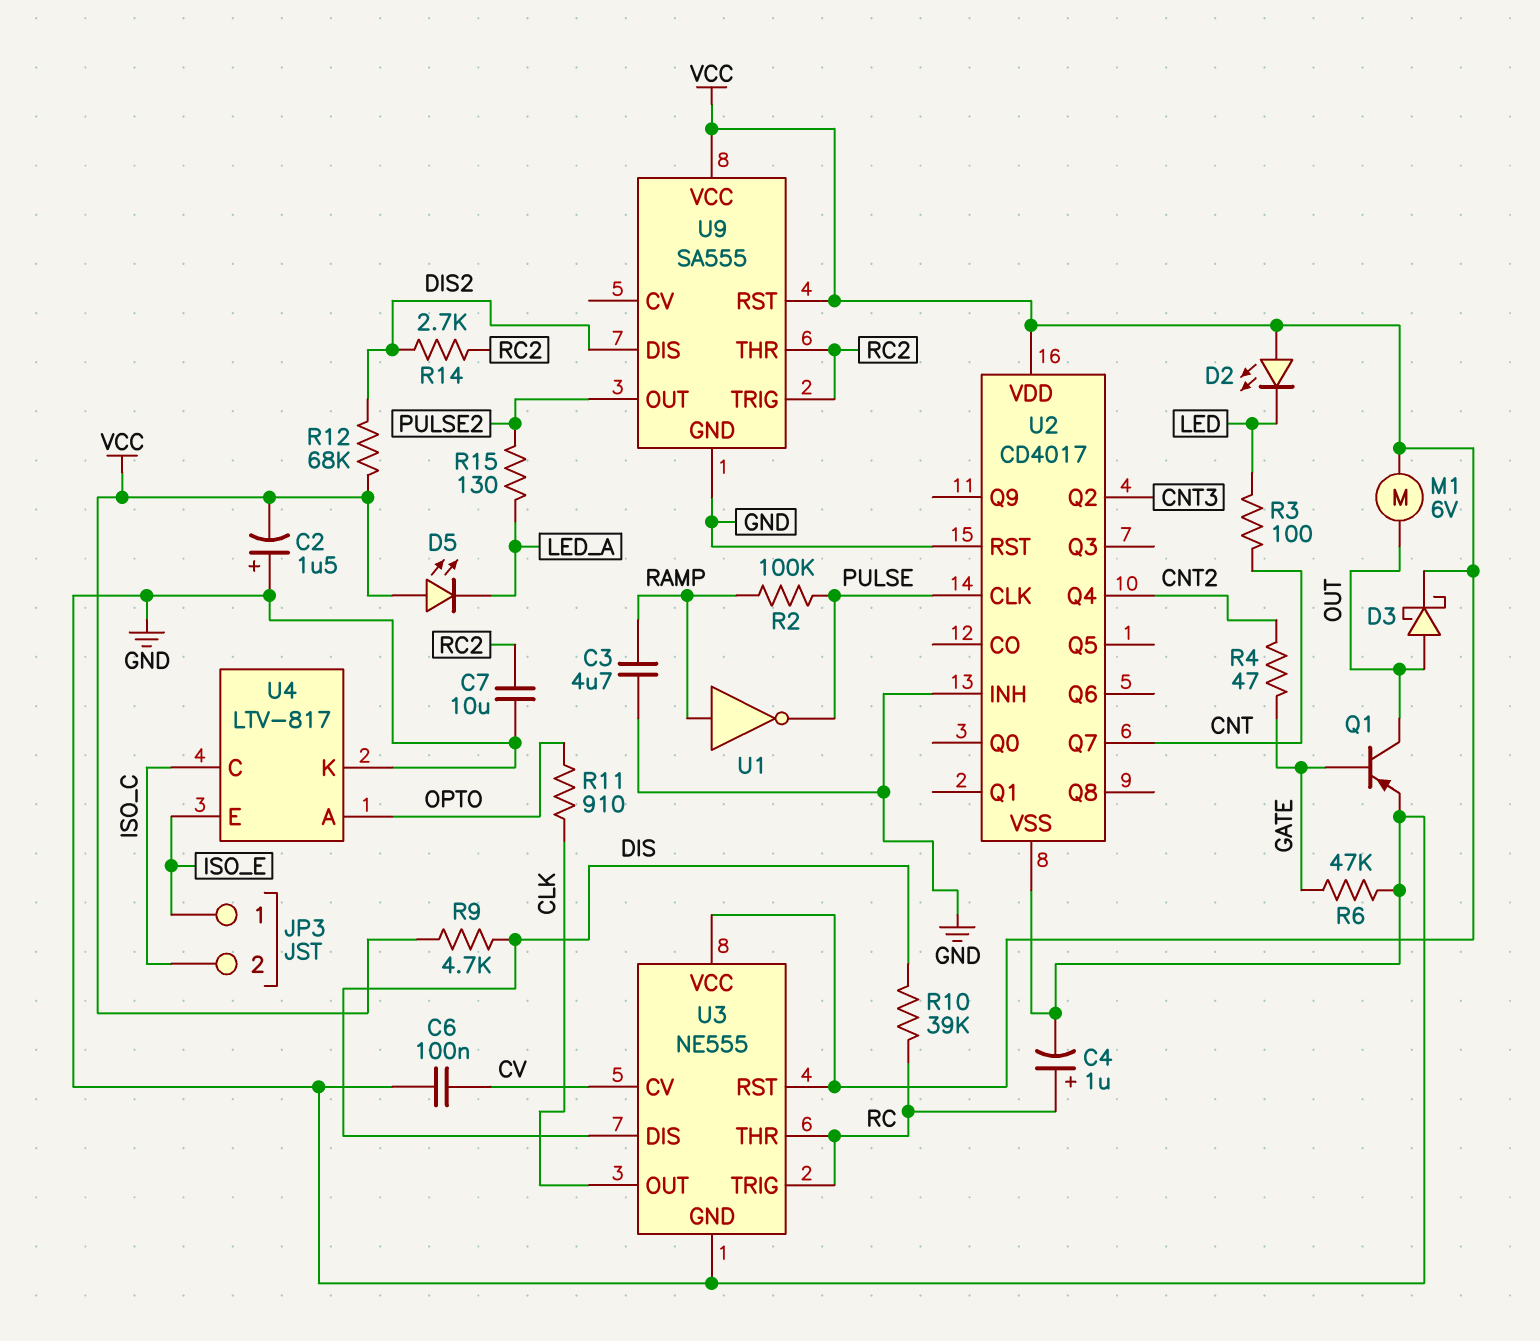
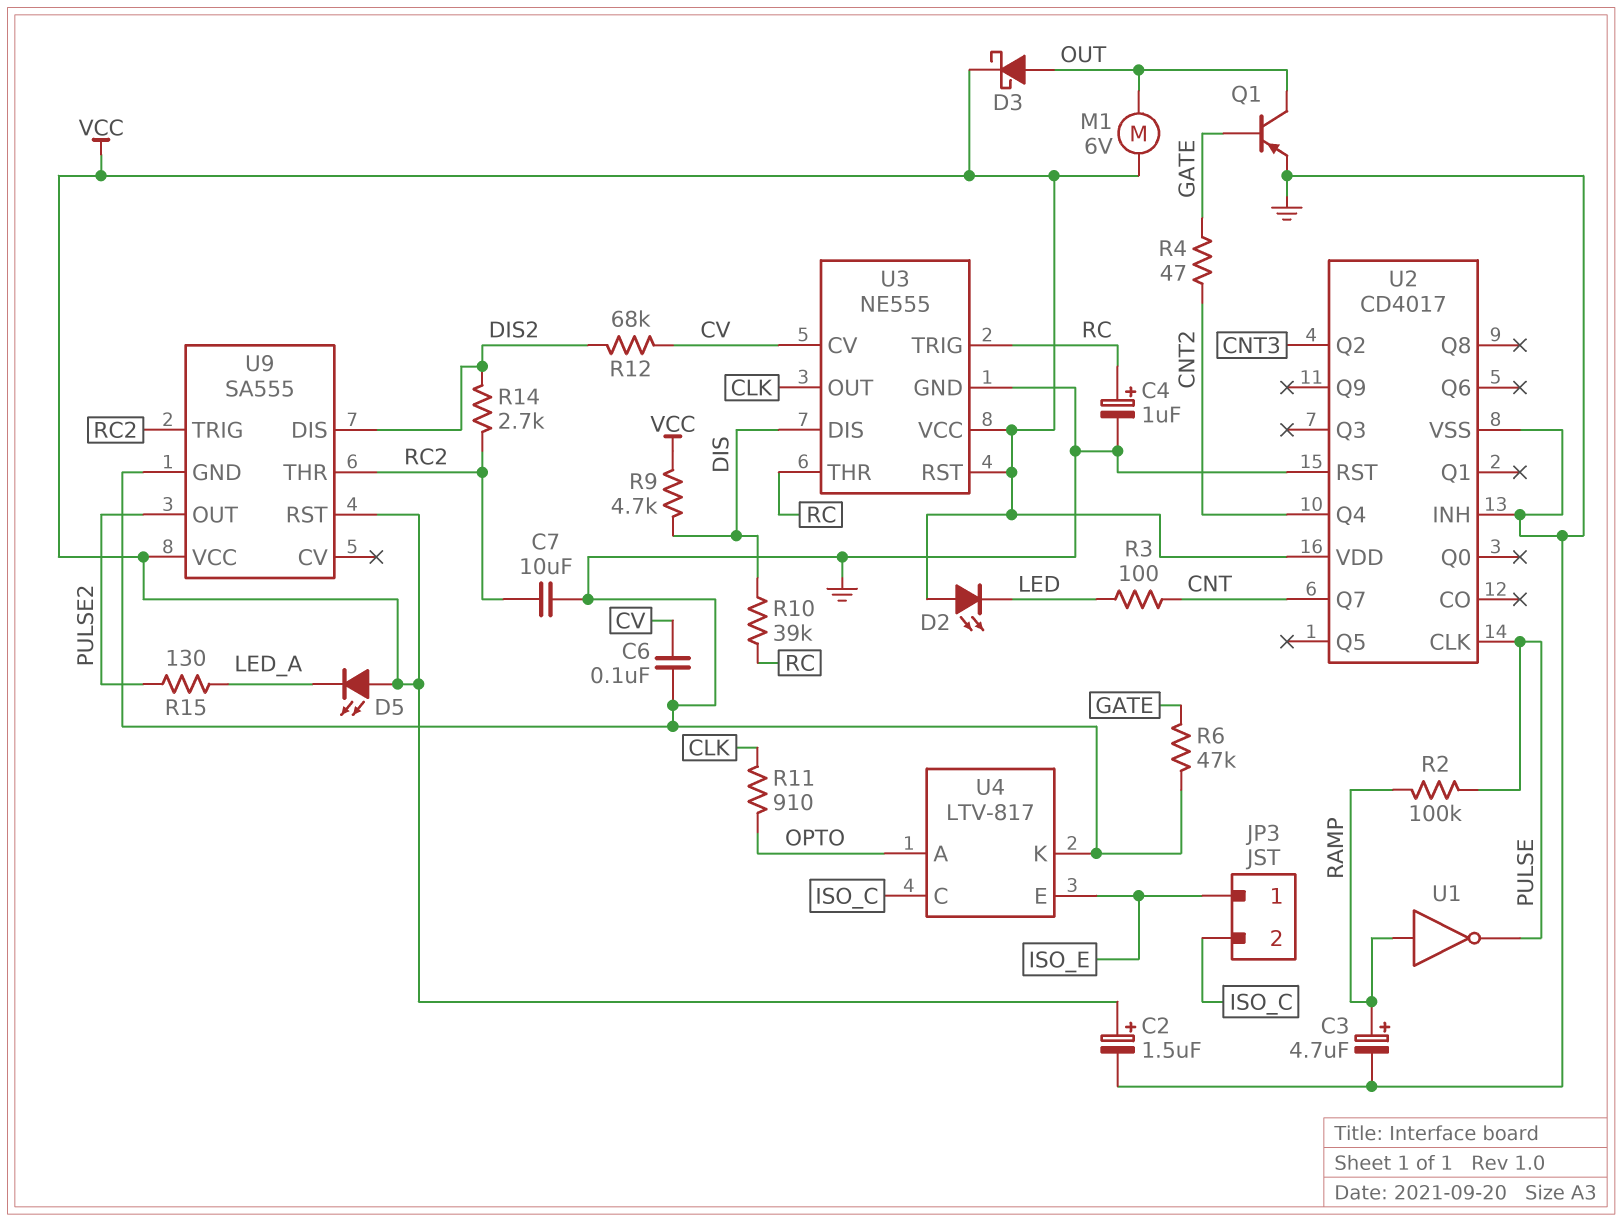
C2: 1.5uF (plus GND, minus VCC) -> 1.5uF (plus VCC, minus GND)
C3: 4.7uF (GND, RAMP) -> 4.7uF (plus RAMP, minus GND)
R12: 68k (DIS2, VCC) -> 68k (CV, DIS2)

